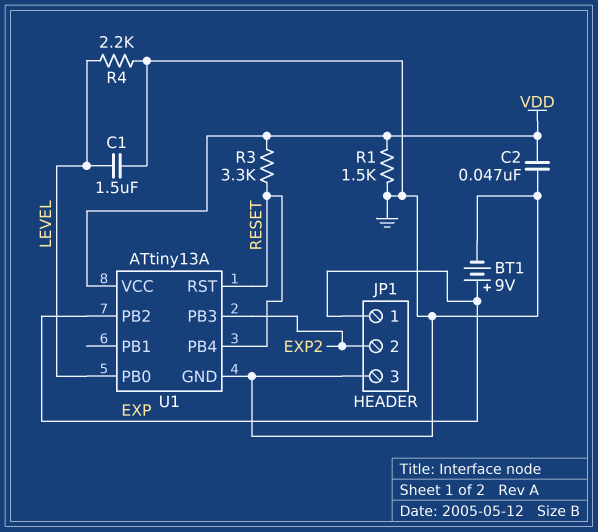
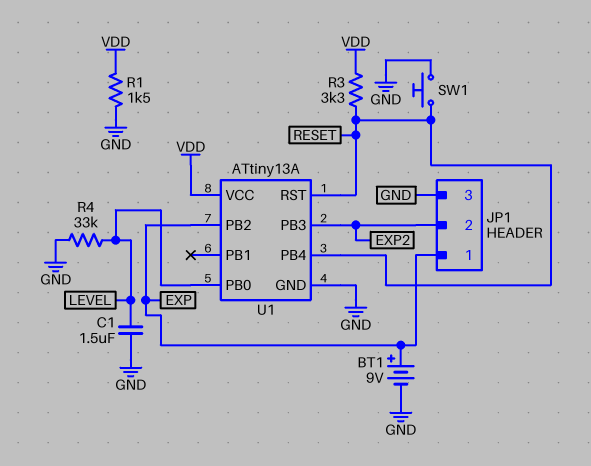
C2: 47nF (GND, VDD) -> none
R4: 2.2k (GND, LEVEL) -> 33k (GND, LEVEL)
SW1: none -> button (GND, RESET)

